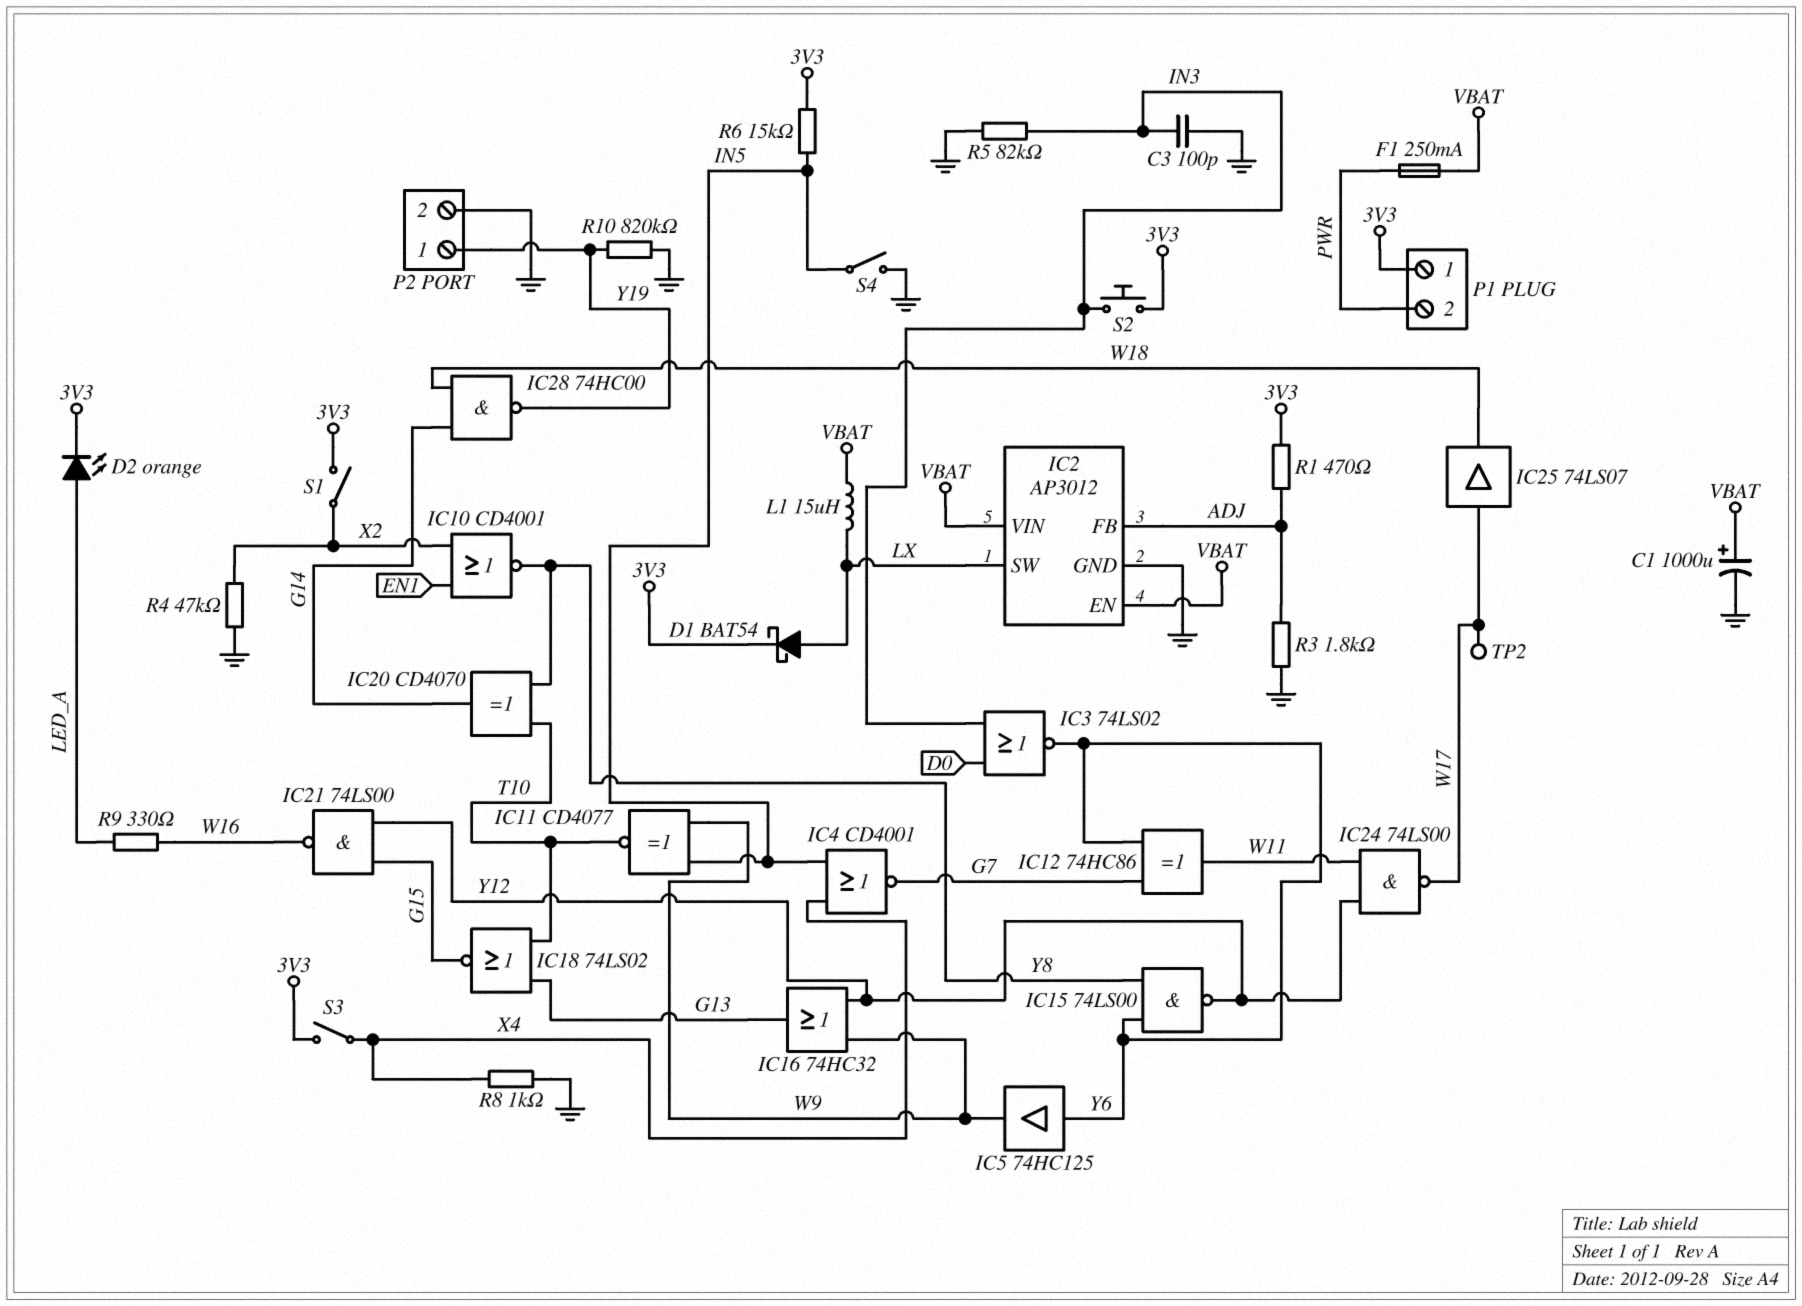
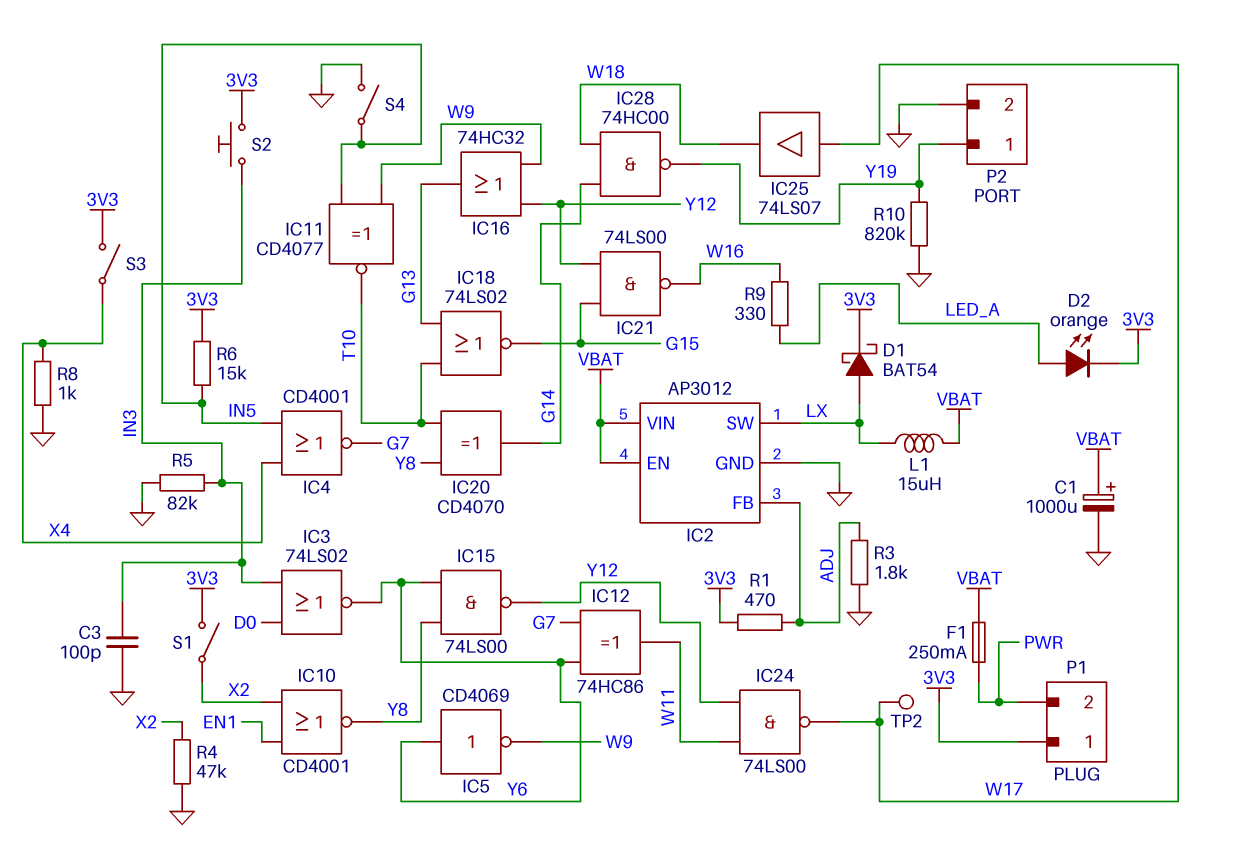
IC5: buffer 74HC125 (in Y6, out W9) -> NOT CD4069 (in Y6, out W9)

